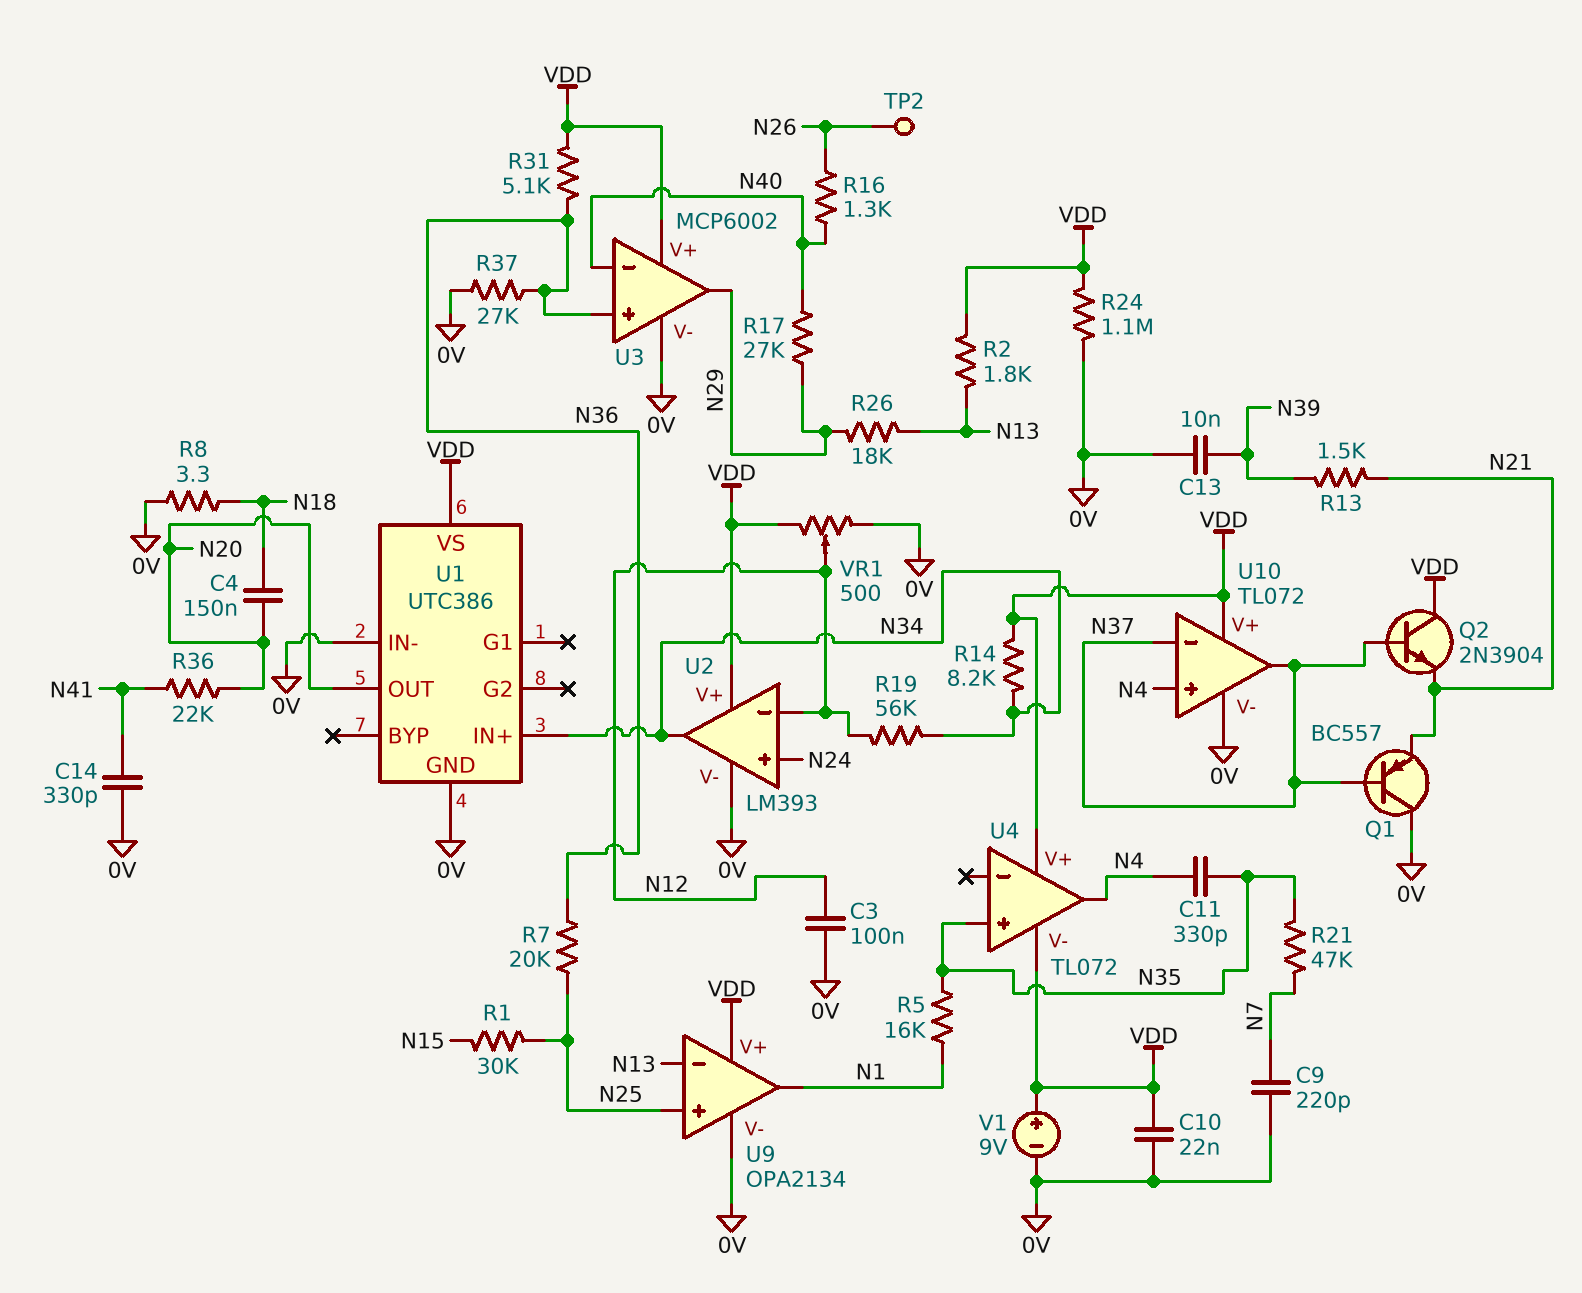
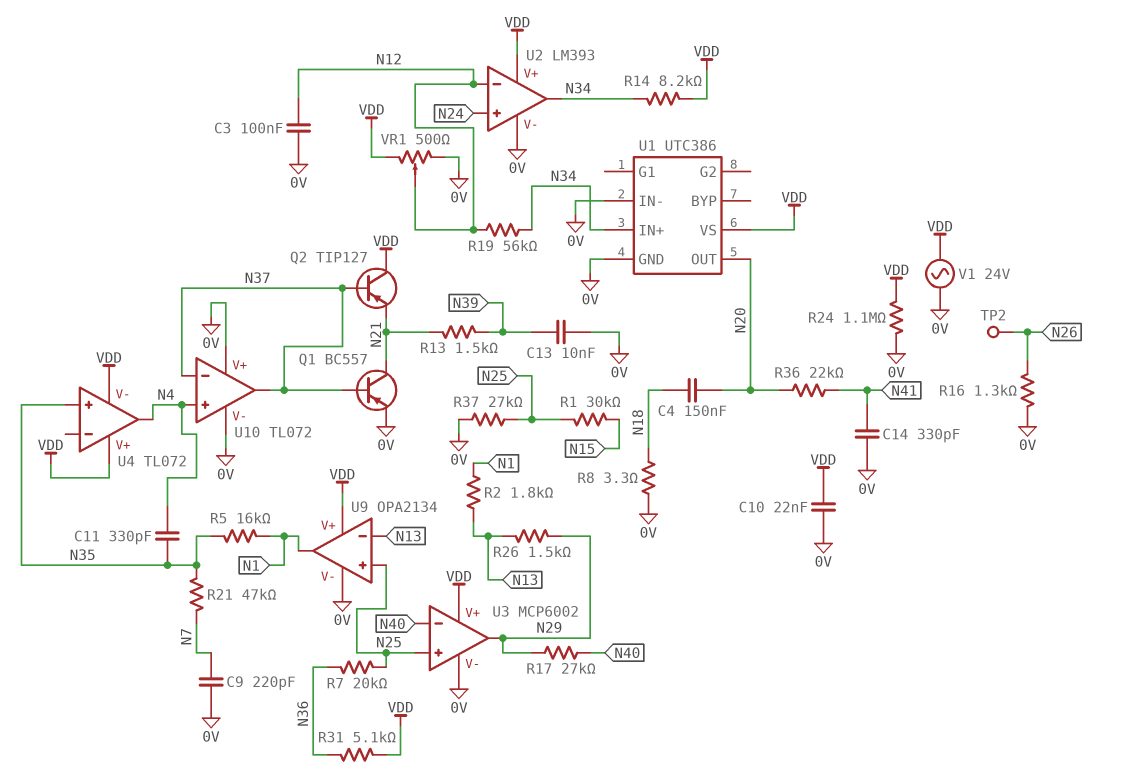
Q1: PNP BC557 (B N37, C 0V, E N21) -> PNP BC557 (B N37, C N21, E 0V)
Q2: NPN 2N3904 (B N37, C VDD, E N21) -> PNP TIP127 (B N37, C VDD, E N21)
R2: 1.8k (N13, VDD) -> 1.8k (N1, N13)
R16: 1.3k (N26, N40) -> 1.3k (0V, N26)
R26: 18k (N13, N29) -> 1.5k (N13, N29)
R37: 27k (0V, N36) -> 27k (0V, N25)
U3 pin in+: N36 -> N25
U10 pin V+: VDD -> 0V
V1: 9V (plus VDD, minus 0V) -> AC 24V (0V, VDD)

